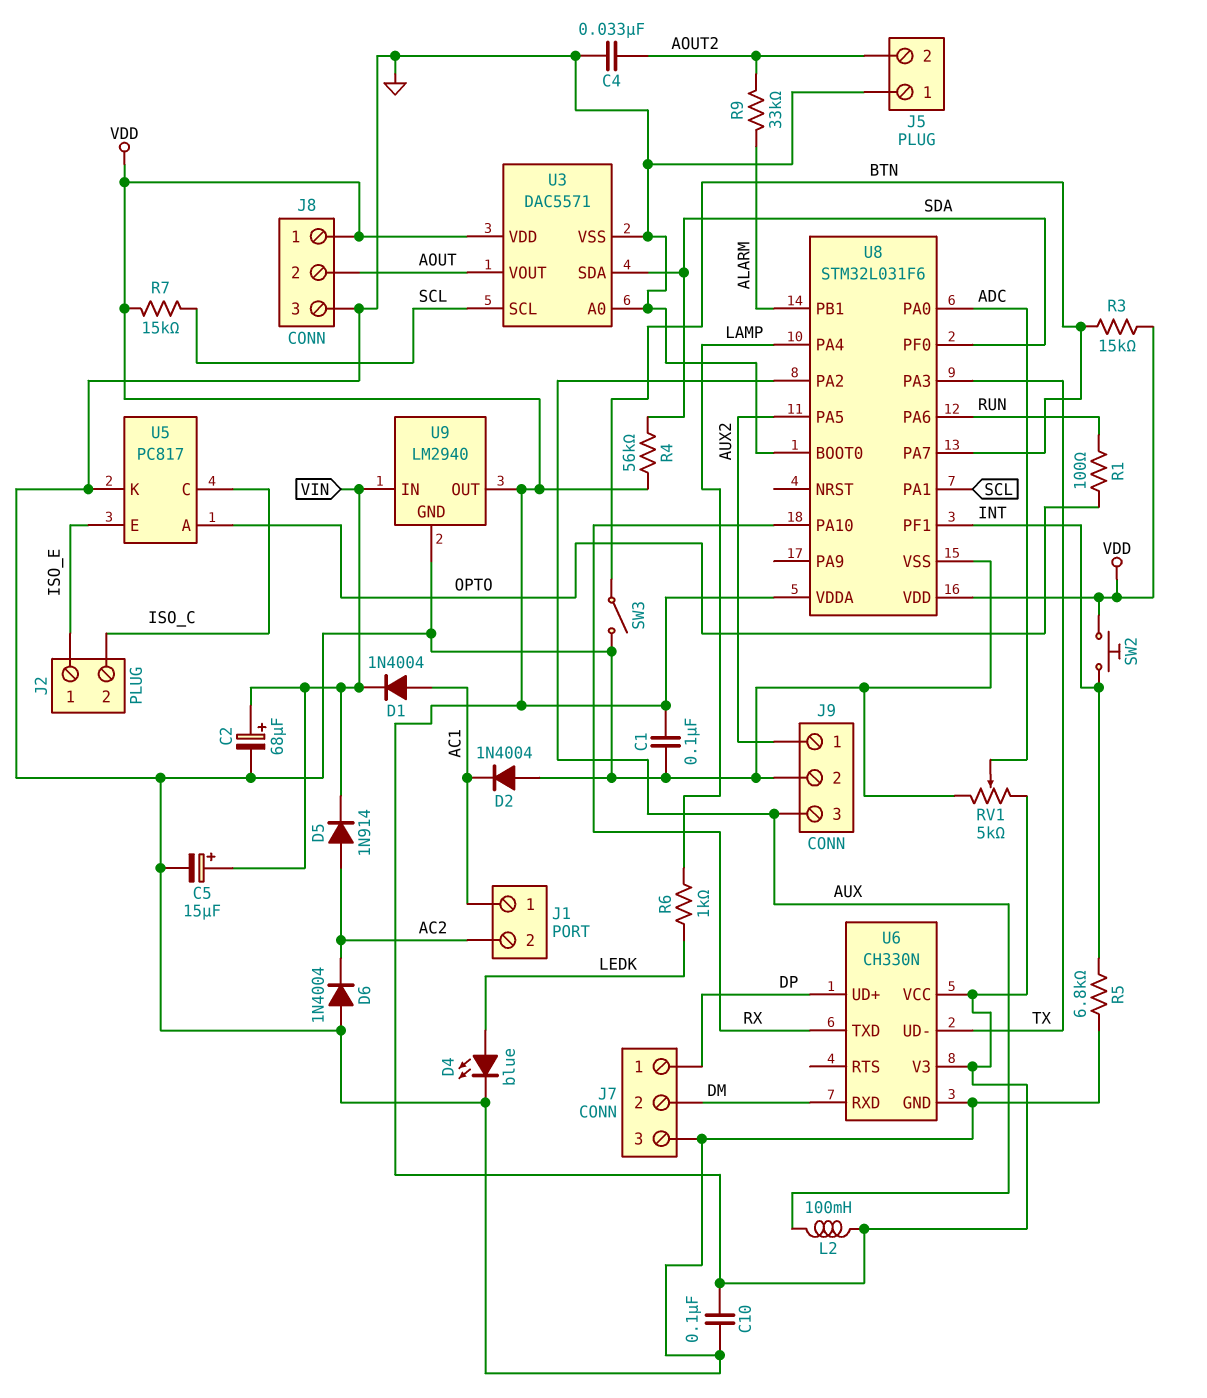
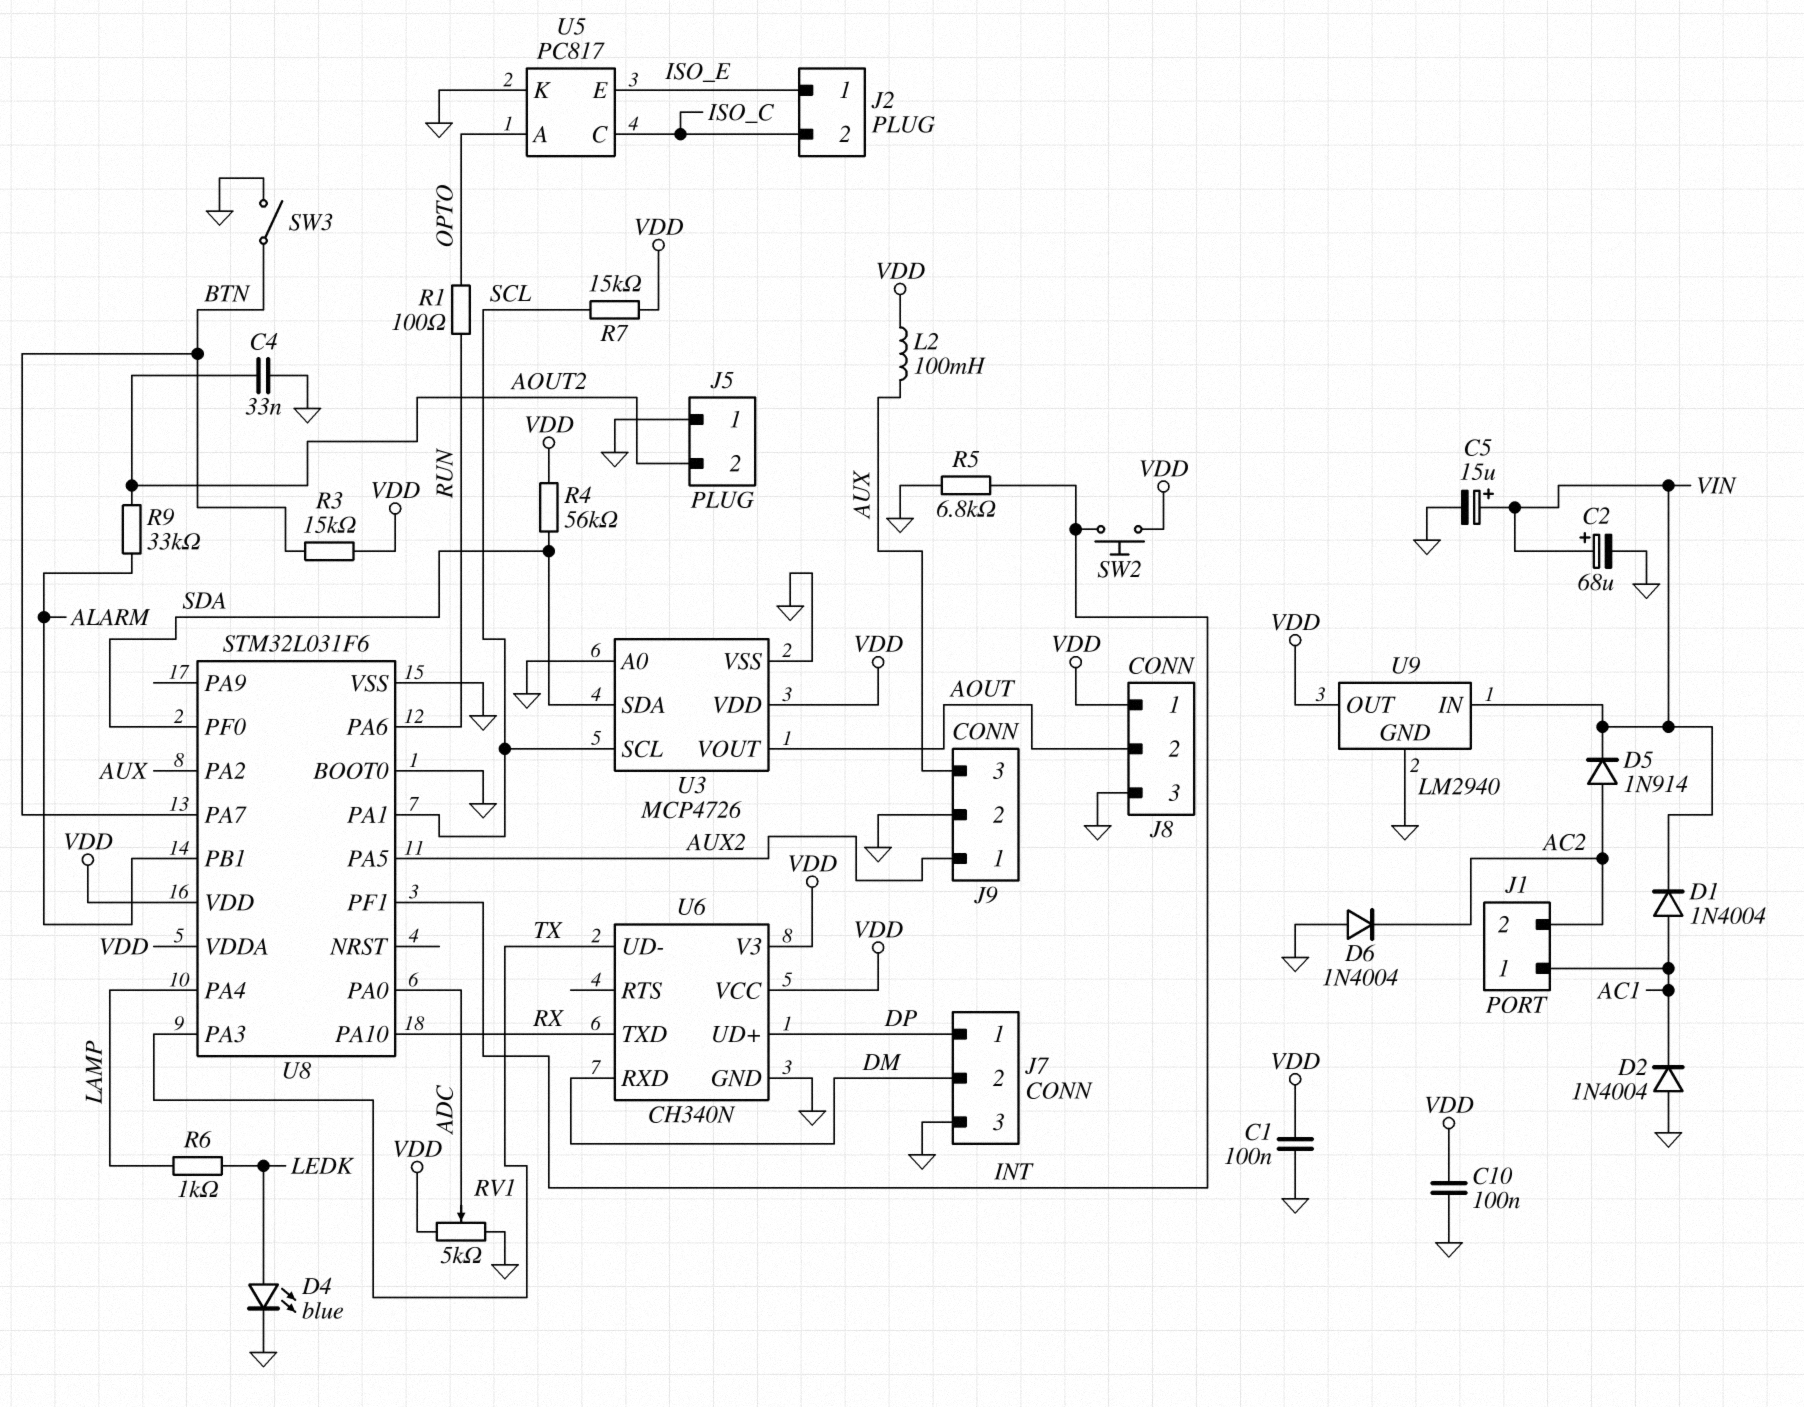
U3: DAC5571 -> MCP4726
U6: CH330N -> CH340N

